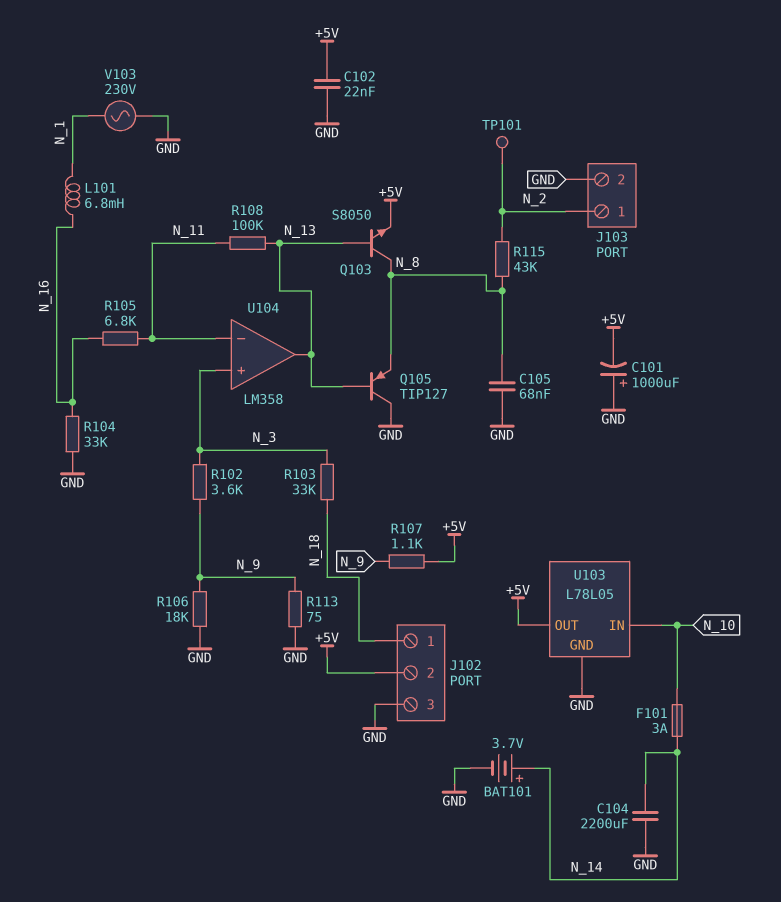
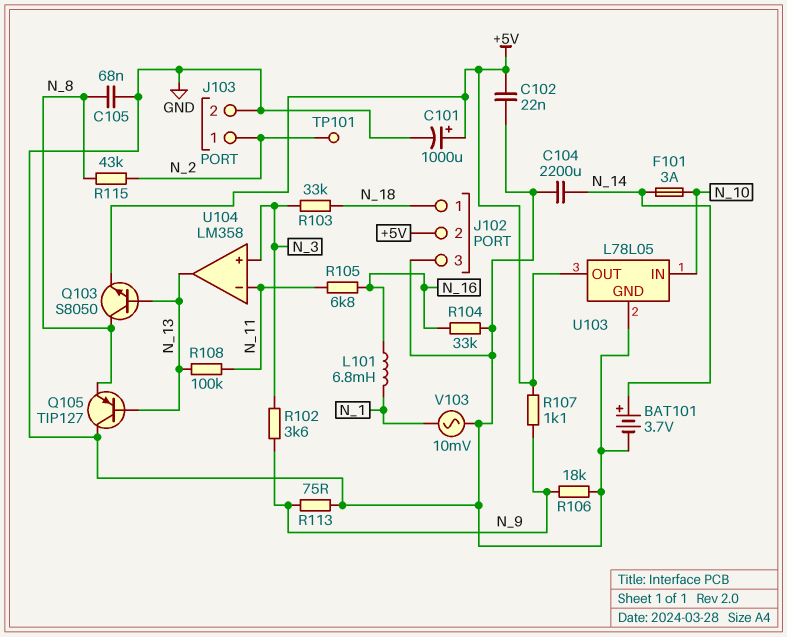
C101: 1000uF (plus GND, minus +5V) -> 1000uF (plus +5V, minus GND)
V103: AC 230V (GND, N_1) -> AC 10mV (GND, N_1)

